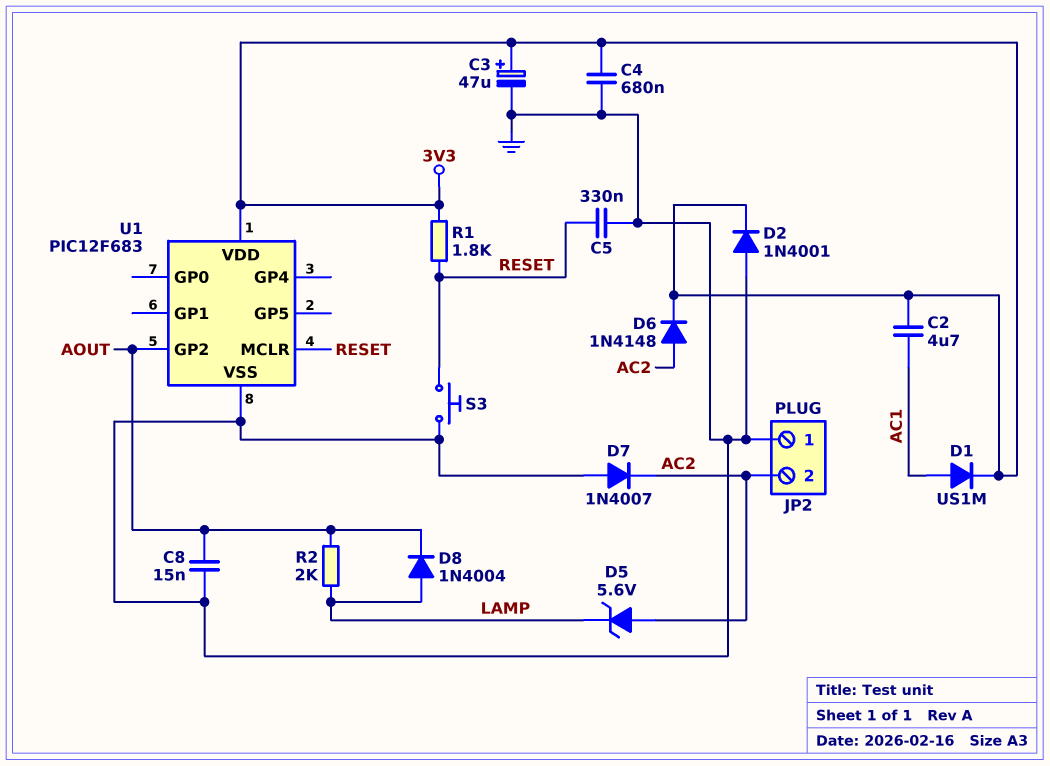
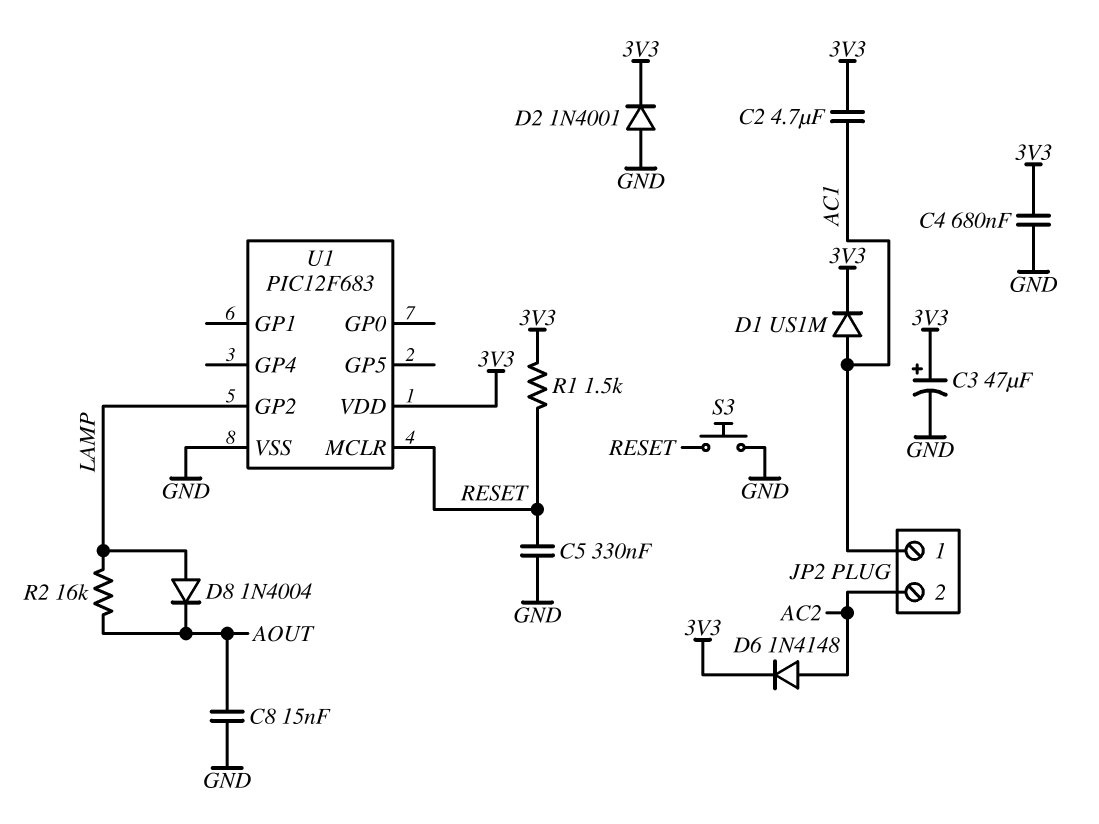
D5: zener 5.6V (A AC2, K LAMP) -> none
D7: diode 1N4007 (A GND, K AC2) -> none
JP2 pin 1: GND -> AC1
R1: 1.8k (3V3, RESET) -> 1.5k (3V3, RESET)
R2: 2k (AOUT, LAMP) -> 16k (AOUT, LAMP)
U1 pin GP2: AOUT -> LAMP

